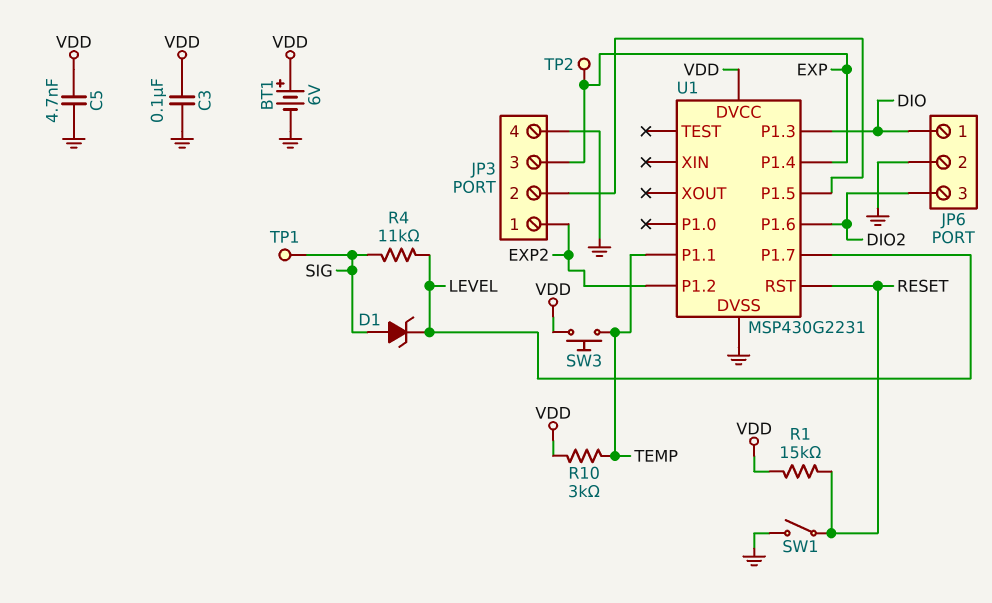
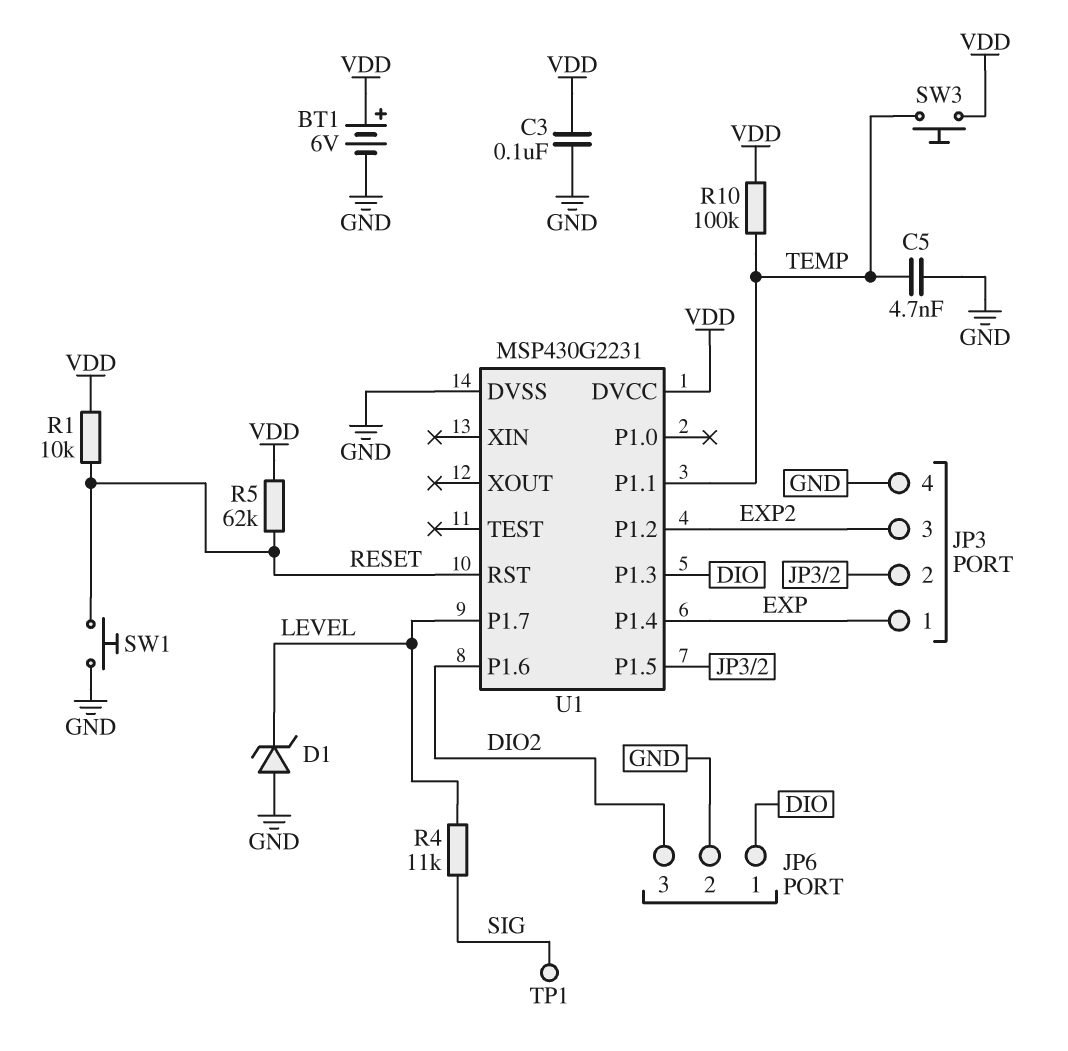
C5: 4.7nF (GND, VDD) -> 4.7nF (GND, TEMP)
D1: zener (A SIG, K LEVEL) -> zener (A GND, K LEVEL)
JP3 pin 1: EXP2 -> EXP
JP3 pin 3: EXP -> EXP2
R1: 15k (RESET, VDD) -> 10k (RESET, VDD)
R5: none -> 62k (RESET, VDD)
R10: 3k (TEMP, VDD) -> 100k (TEMP, VDD)
SW1: switch (GND, RESET) -> button (GND, RESET)
TP2: test point (EXP) -> none

